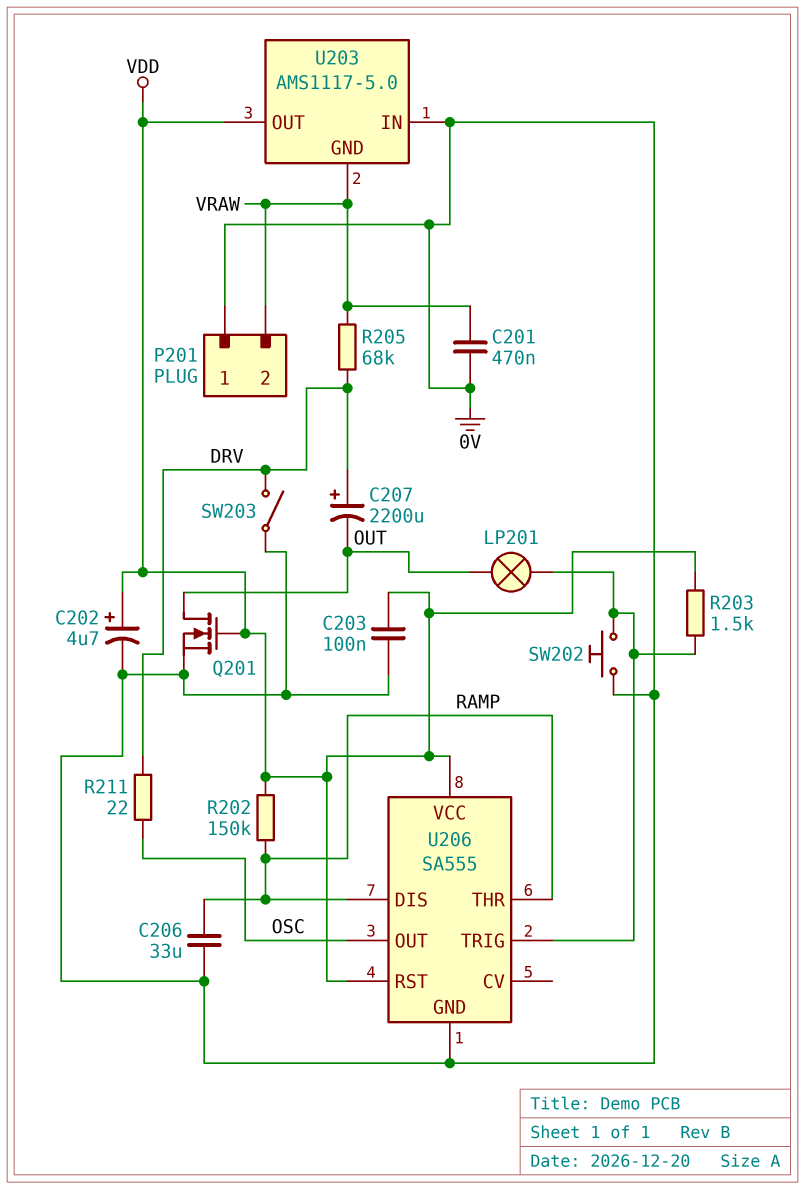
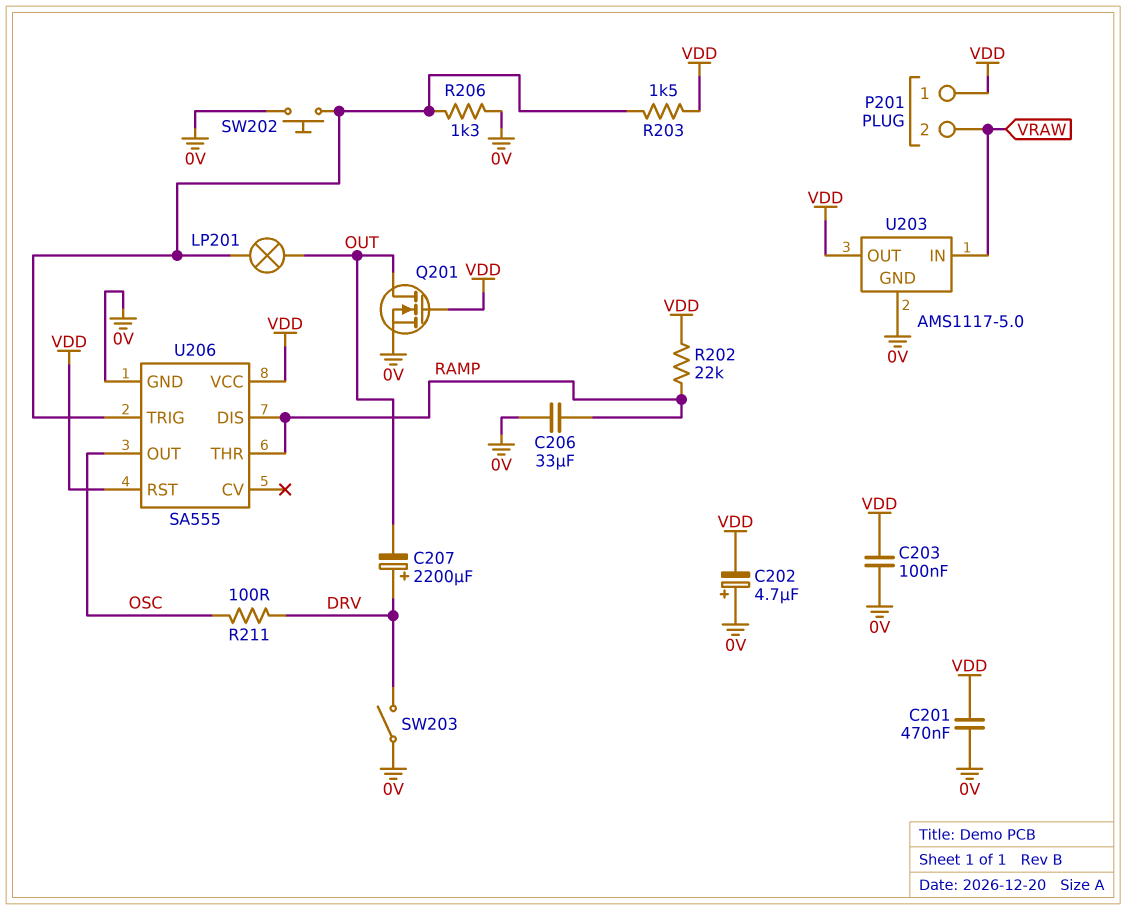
C201: 470nF (0V, VRAW) -> 470nF (0V, VDD)
C202: 4.7uF (plus VDD, minus 0V) -> 4.7uF (plus 0V, minus VDD)
P201 pin 1: 0V -> VDD
R202: 150k (RAMP, VDD) -> 22k (RAMP, VDD)
R205: 68k (DRV, VRAW) -> none
R206: none -> 1.3k (0V, U206/TRIG)
R211: 22 (DRV, OSC) -> 100 (DRV, OSC)
U203 pin GND: VRAW -> 0V
U203 pin IN: 0V -> VRAW

